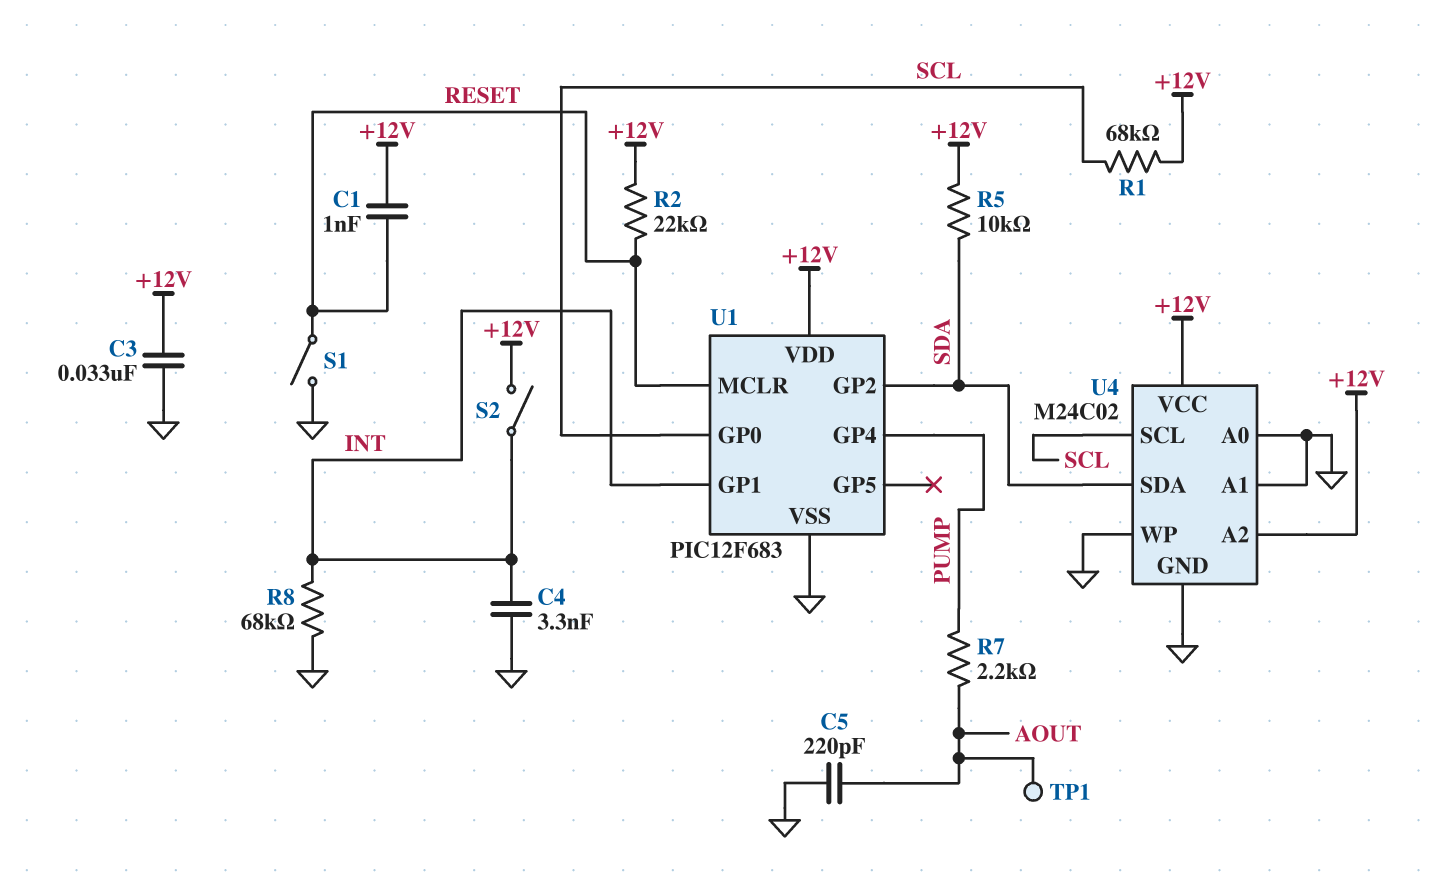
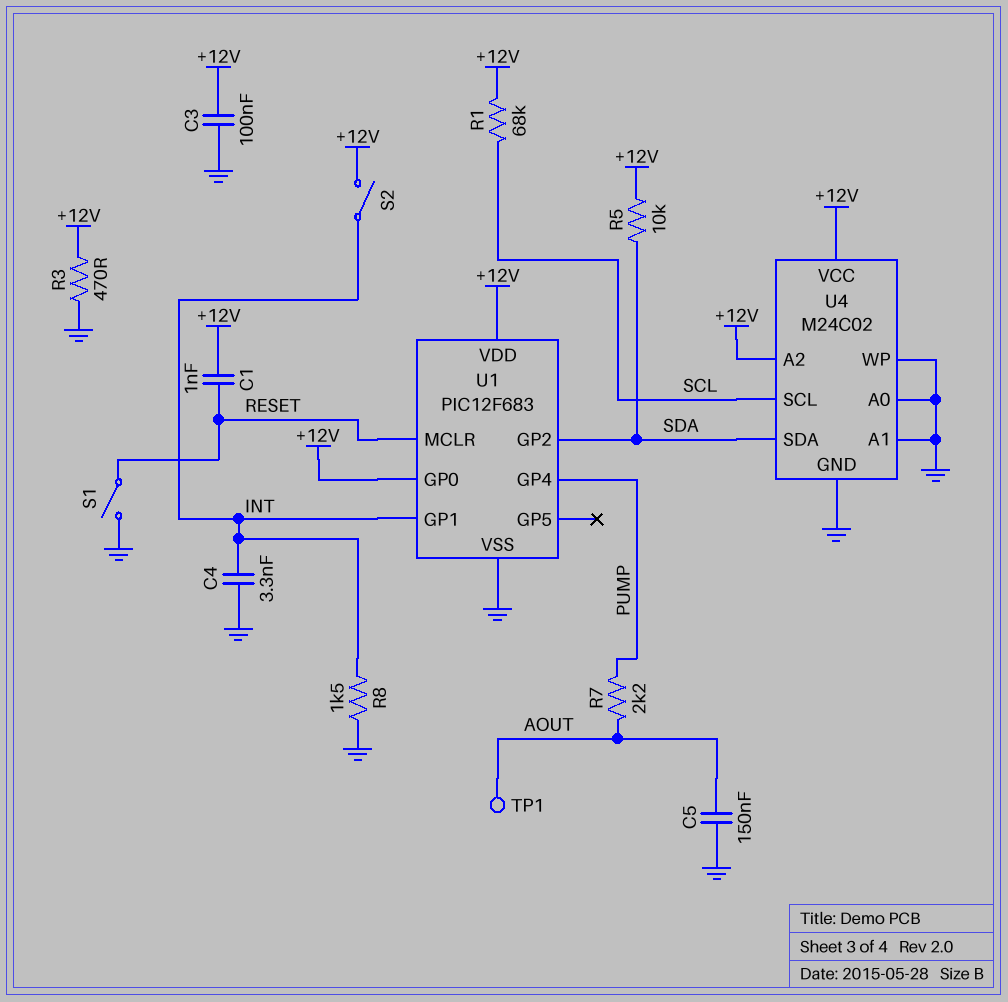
C3: 33nF (+12V, GND) -> 100nF (+12V, GND)
C5: 220pF (AOUT, GND) -> 150nF (AOUT, GND)
R2: 22k (+12V, RESET) -> none
R3: none -> 470 (+12V, GND)
R8: 68k (GND, INT) -> 1.5k (GND, INT)
U1 pin GP0: SCL -> +12V

